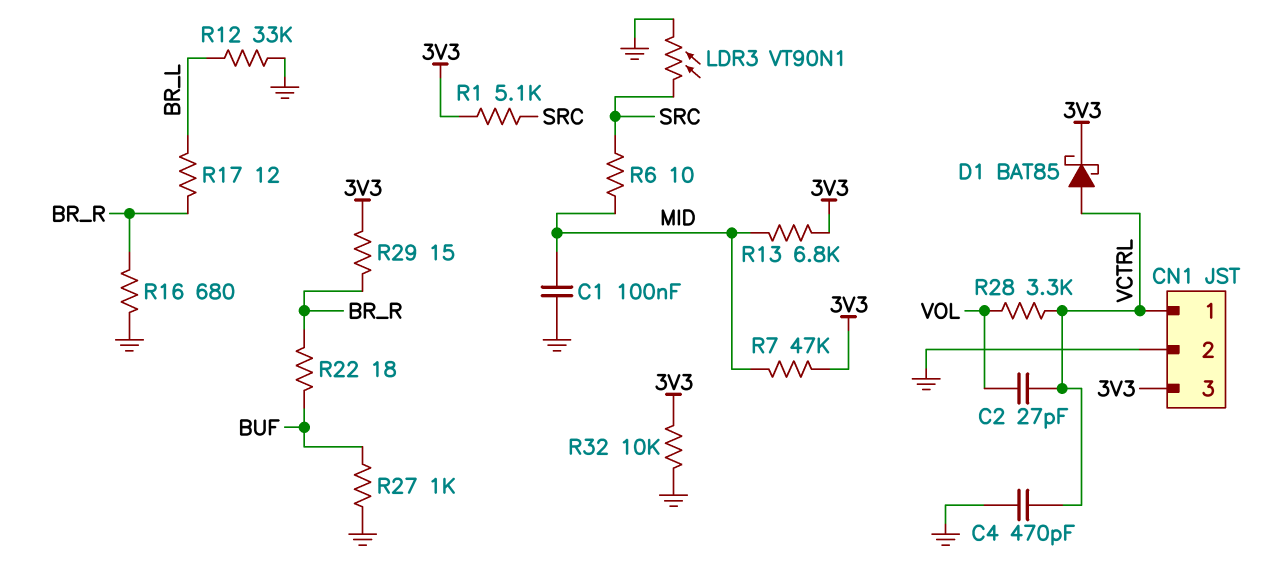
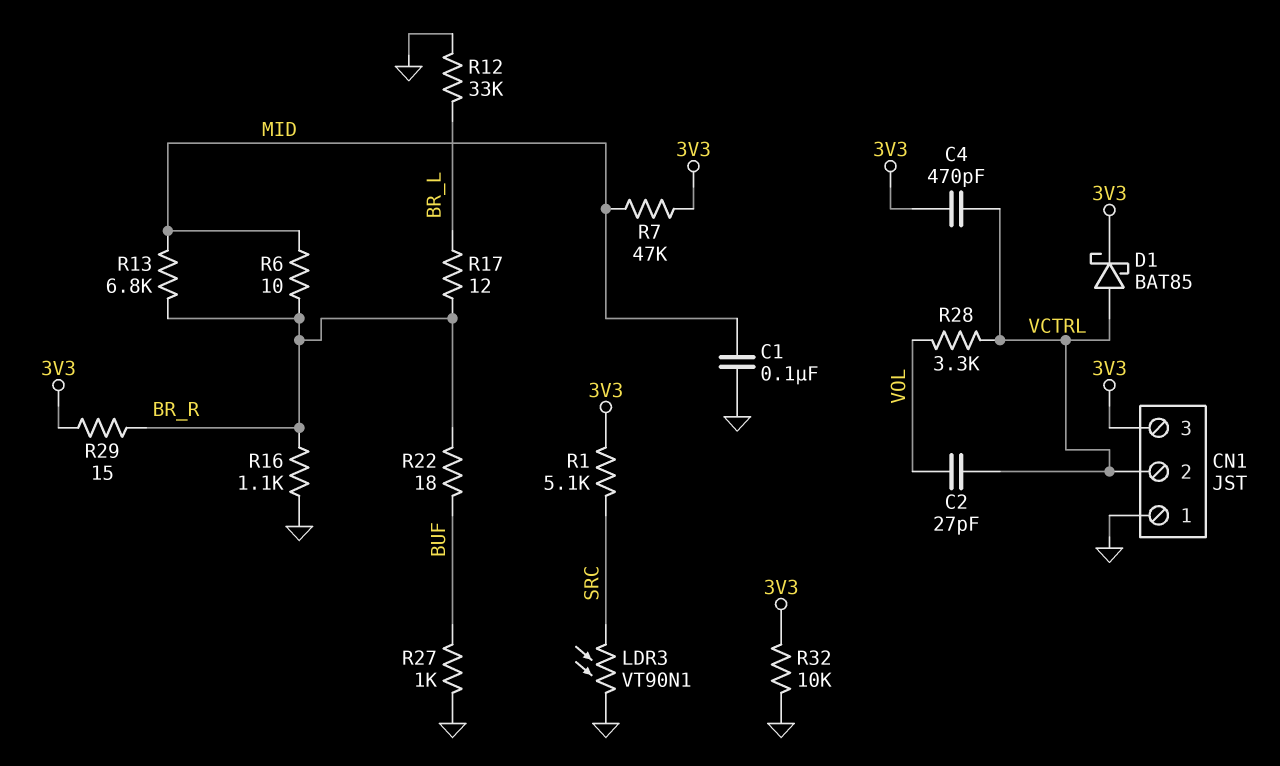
C4: 470pF (GND, VCTRL) -> 470pF (3V3, VCTRL)
CN1 pin 1: VCTRL -> GND
CN1 pin 2: GND -> VCTRL
R6: 10 (MID, SRC) -> 10 (BR_R, MID)
R13: 6.8k (3V3, MID) -> 6.8k (BR_R, MID)
R16: 680 (BR_R, GND) -> 1.1k (BR_R, GND)

